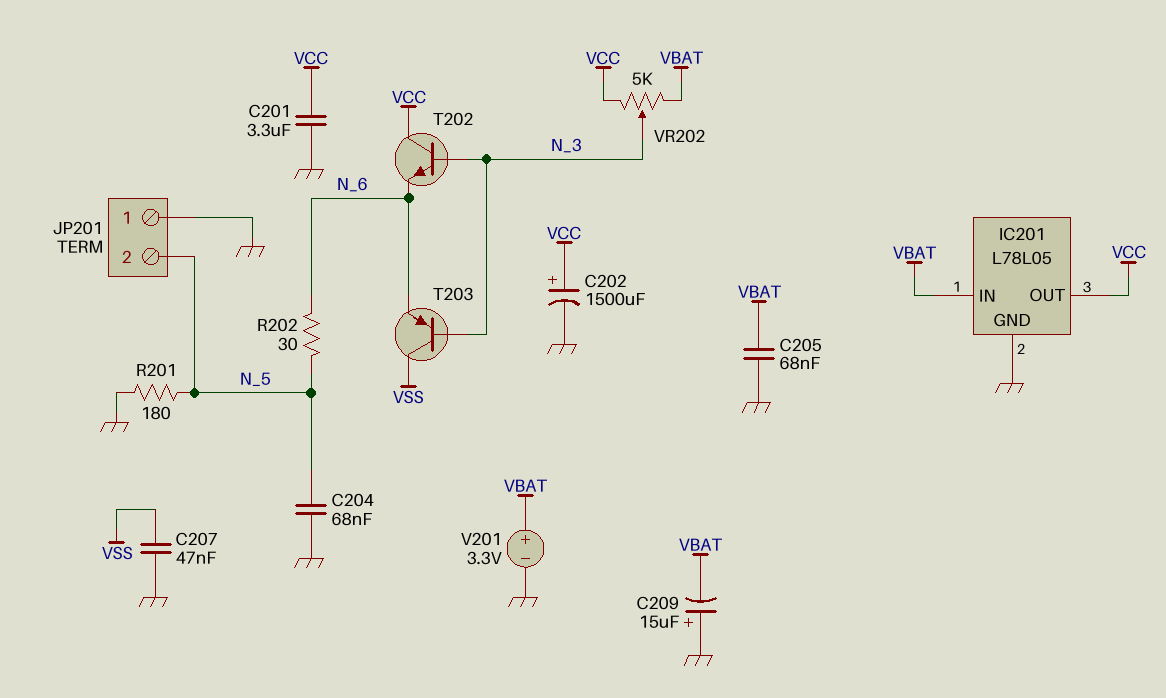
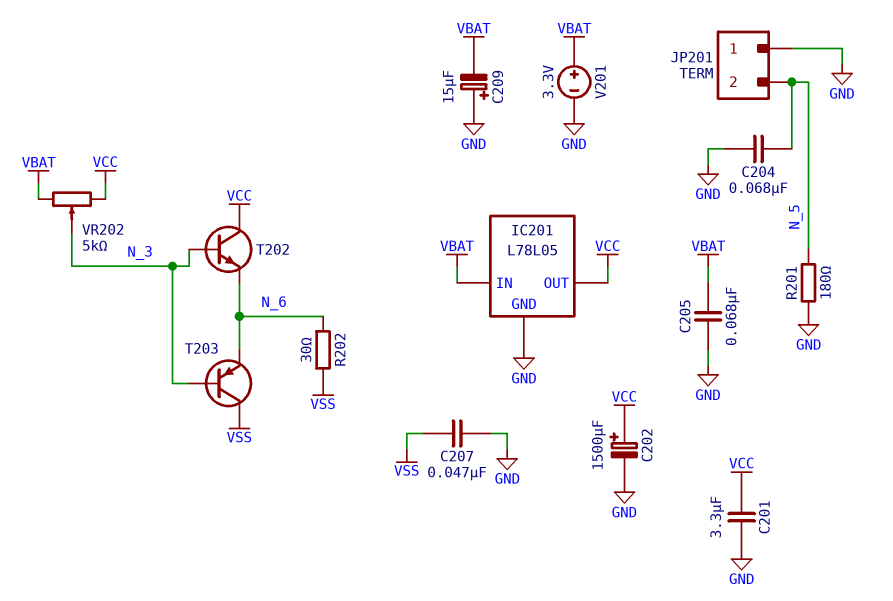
R202: 30 (N_5, N_6) -> 30 (N_6, VSS)

